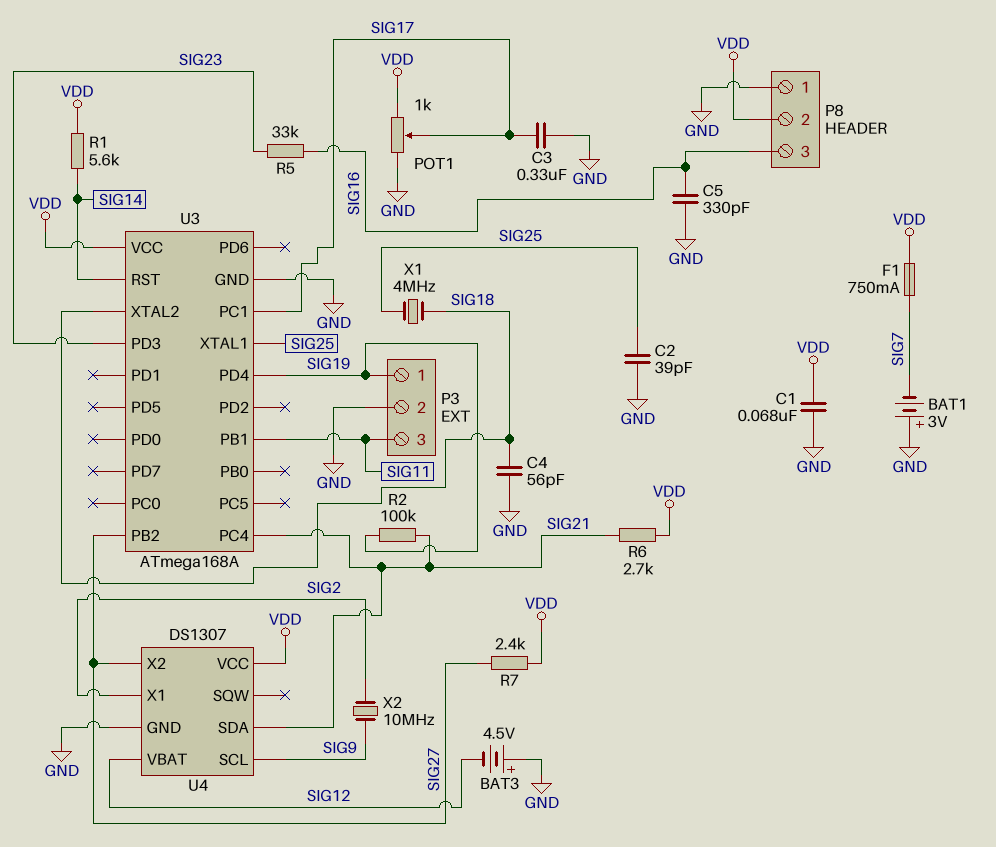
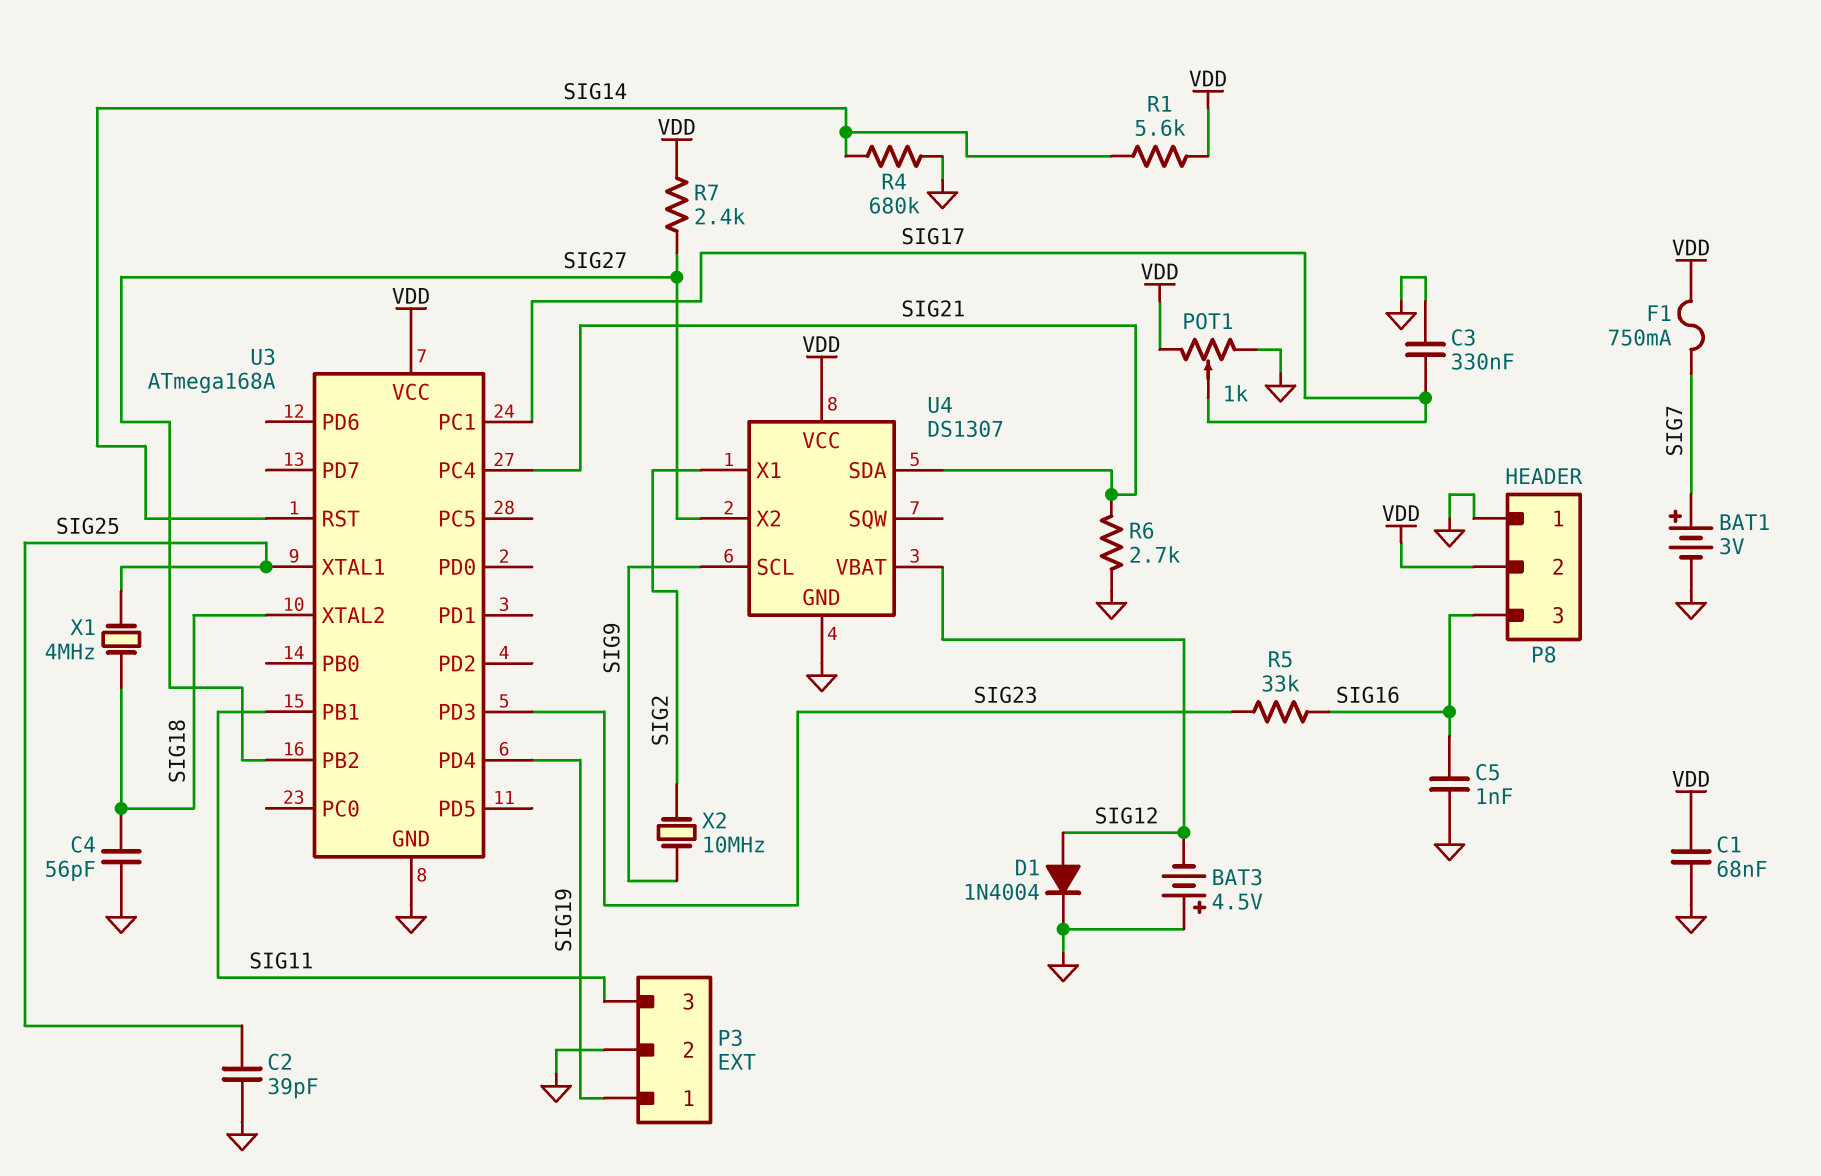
BAT1: 3V (plus GND, minus SIG7) -> 3V (plus SIG7, minus GND)
C5: 330pF (GND, SIG16) -> 1nF (GND, SIG16)
D1: none -> diode 1N4004 (A SIG12, K GND)
R2: 100k (SIG19, SIG21) -> none
R4: none -> 680k (GND, SIG14)
R6: 2.7k (SIG21, VDD) -> 2.7k (GND, SIG21)

